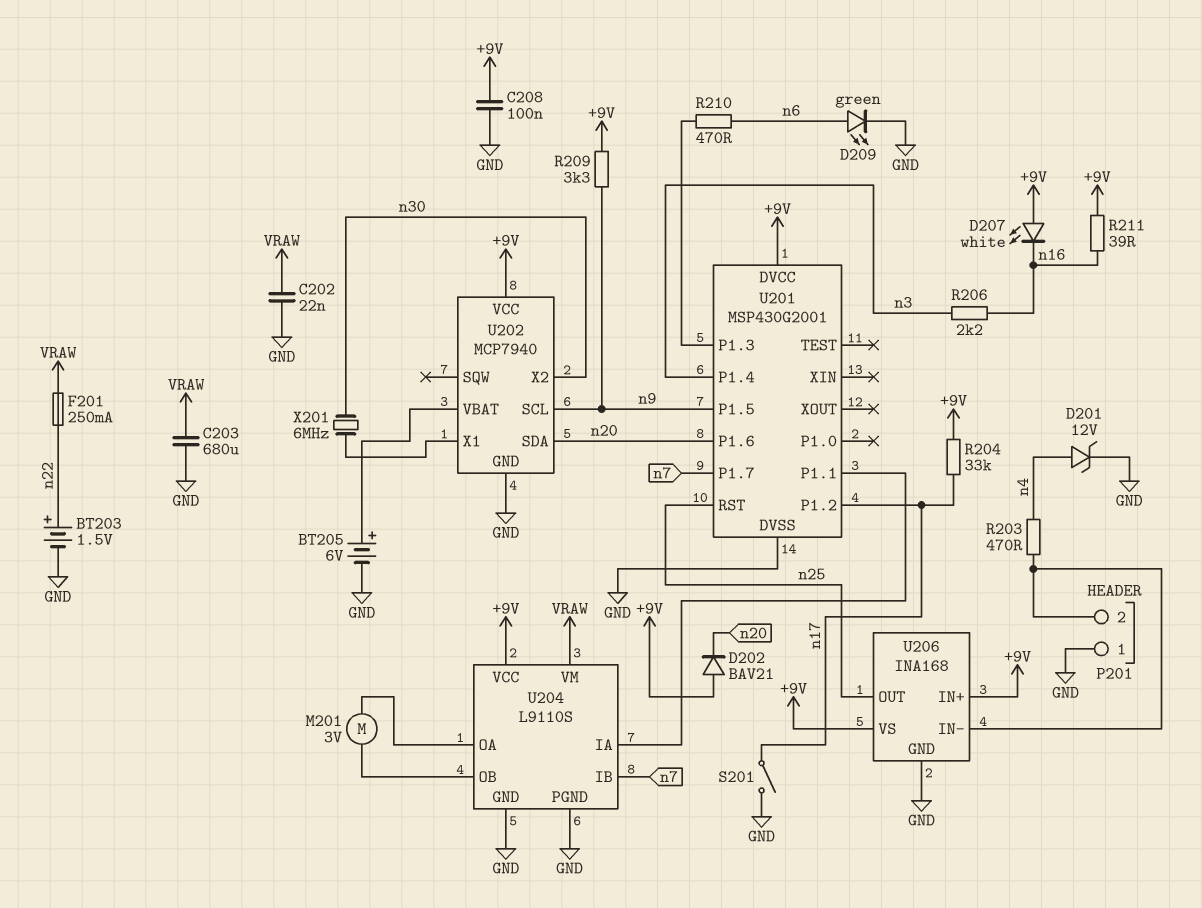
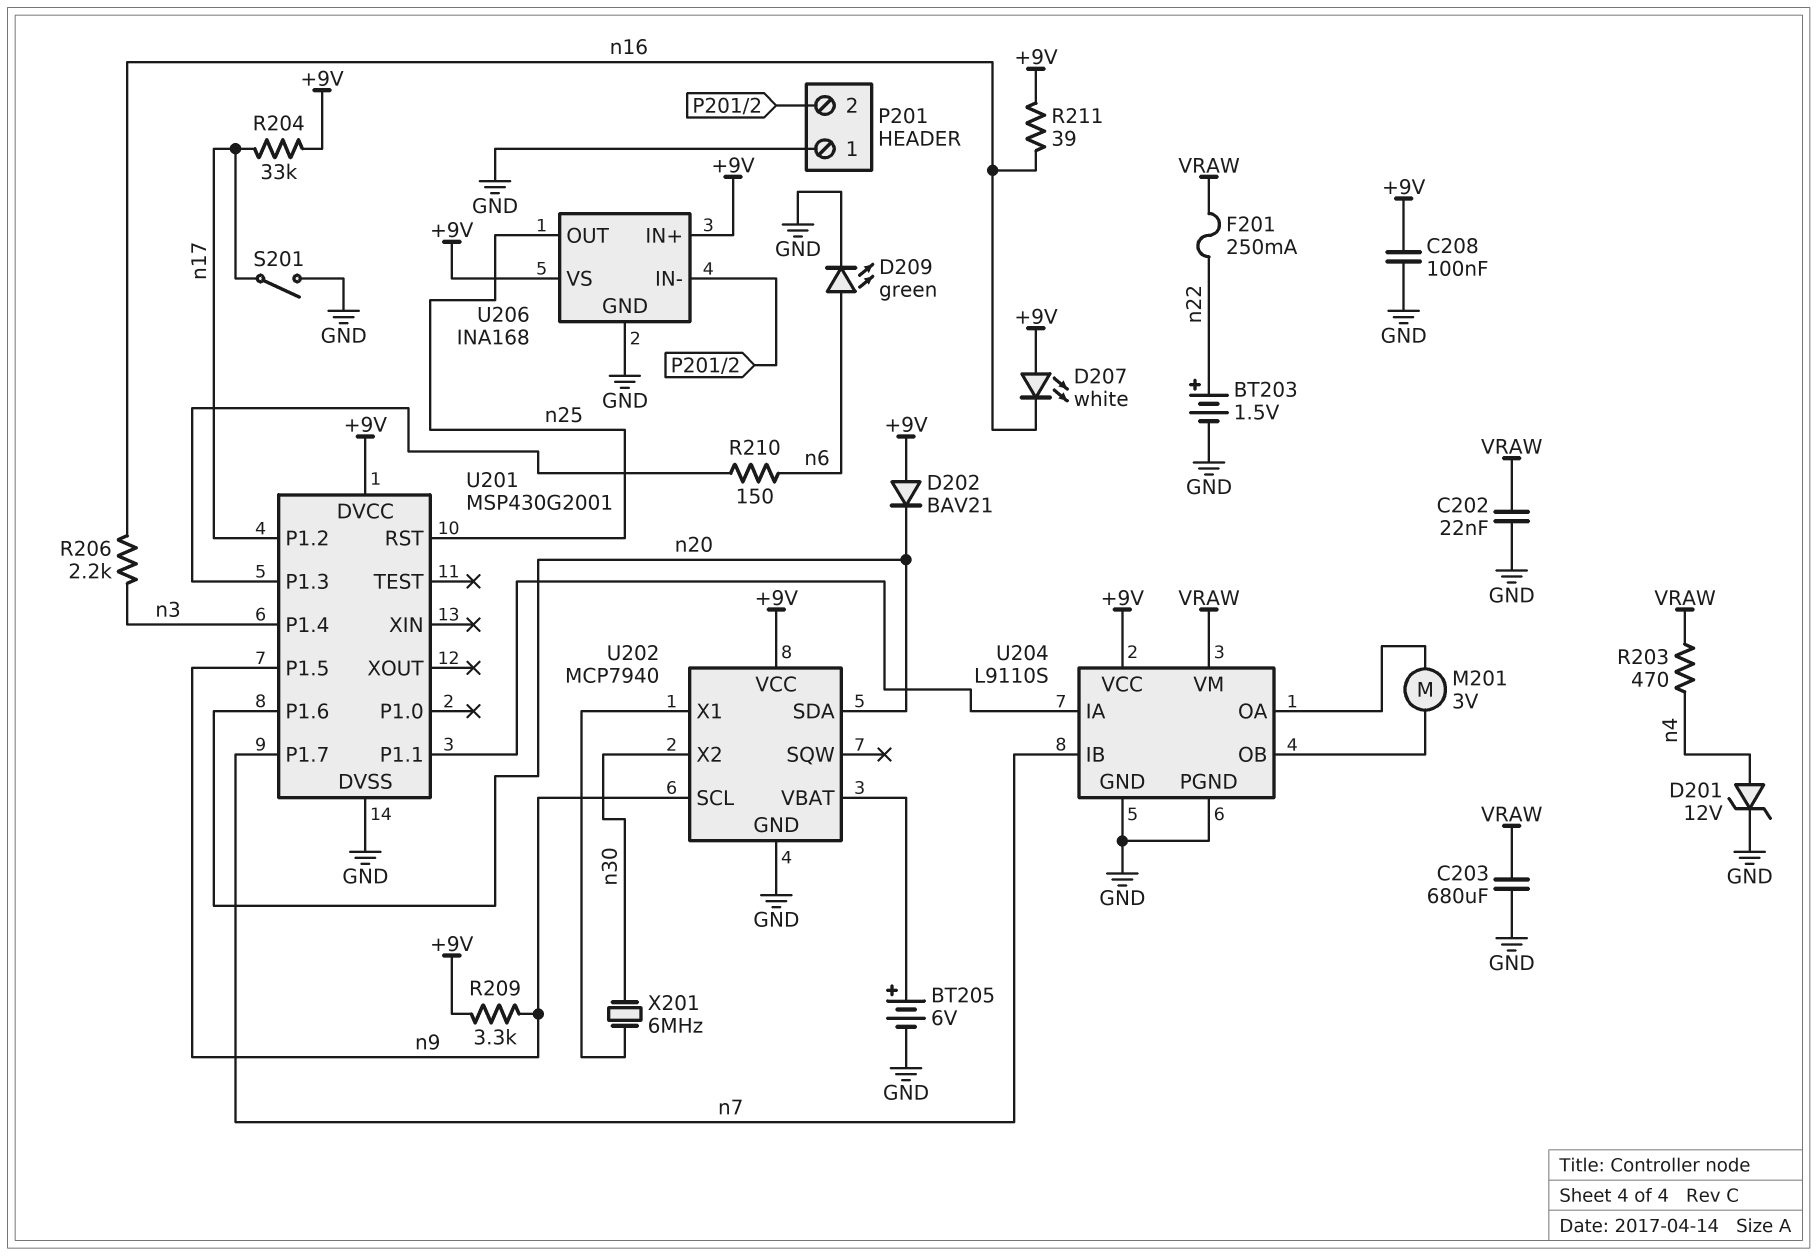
R203: 470 (P201/2, n4) -> 470 (VRAW, n4)
R210: 470 (U201/P1.3, n6) -> 150 (U201/P1.3, n6)

